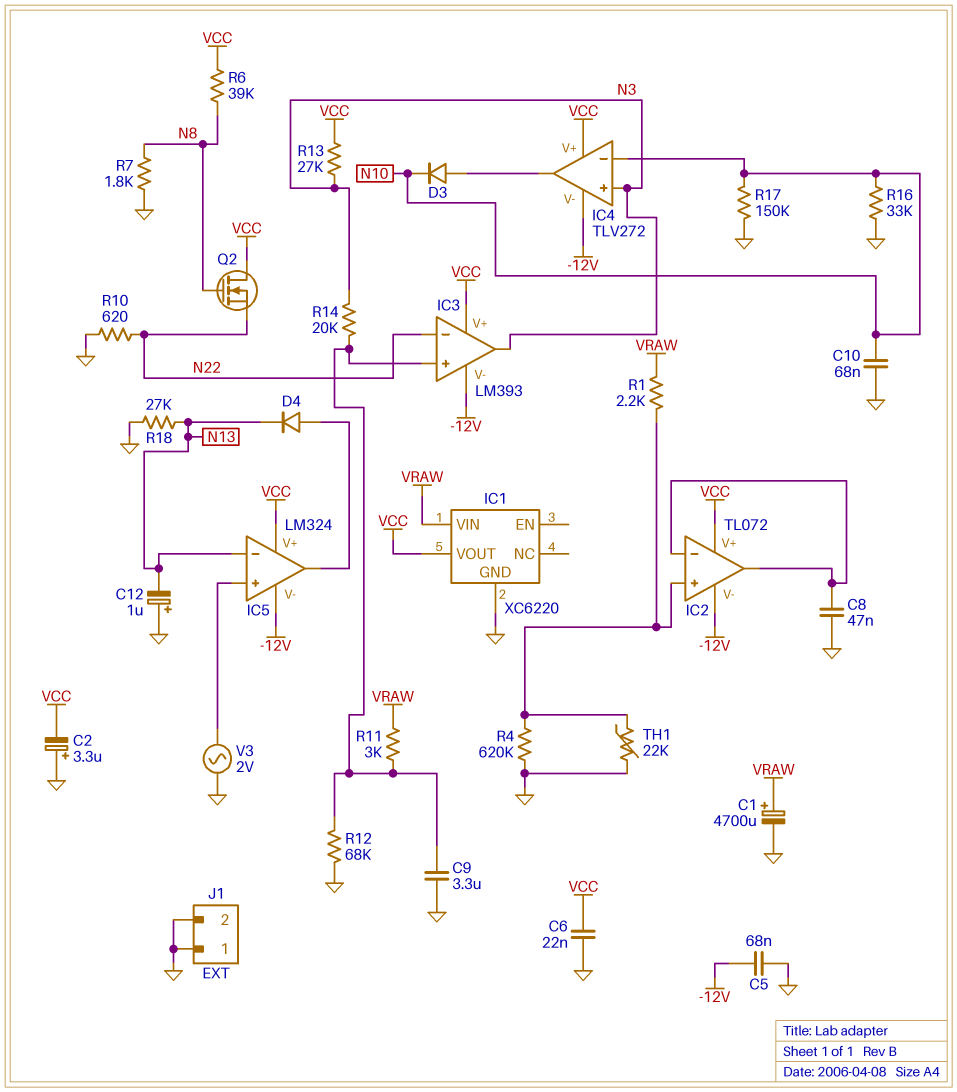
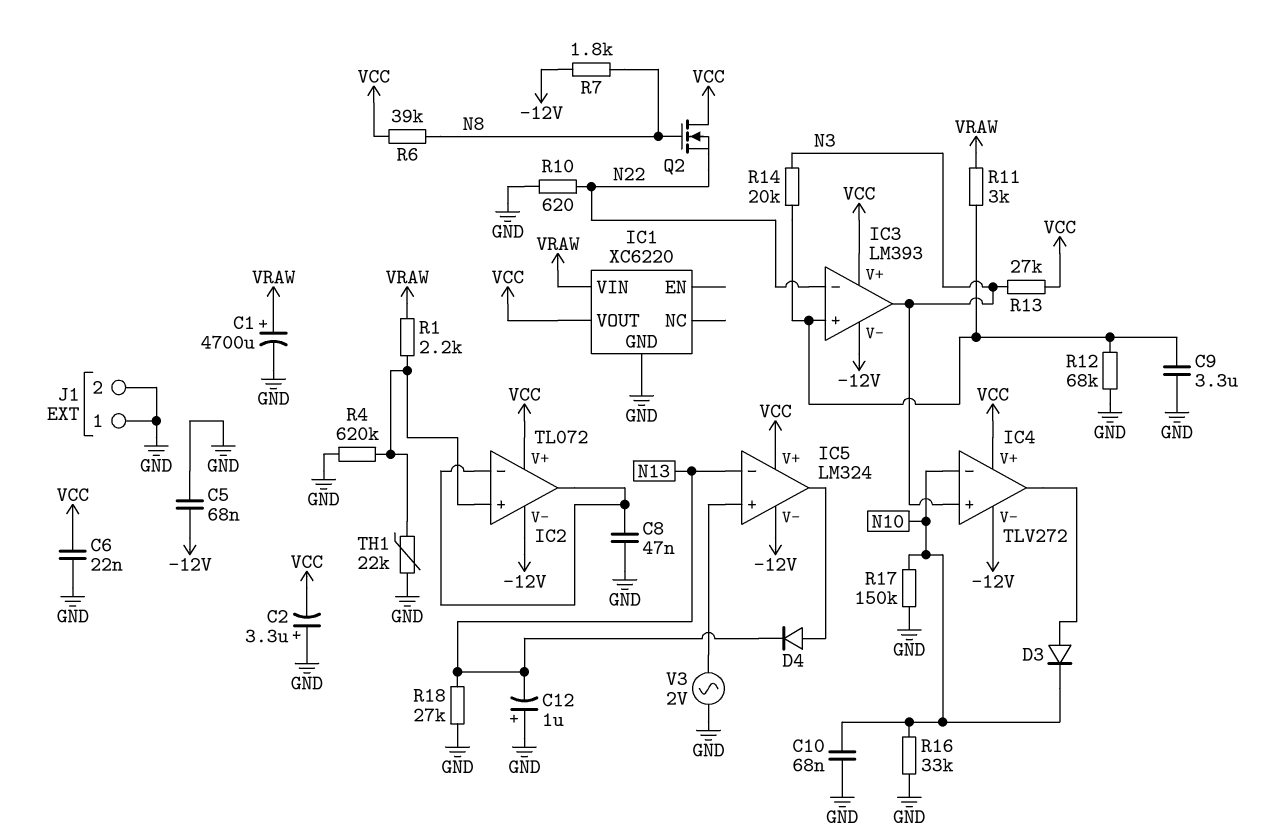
R7: 1.8k (GND, N8) -> 1.8k (-12V, N8)

